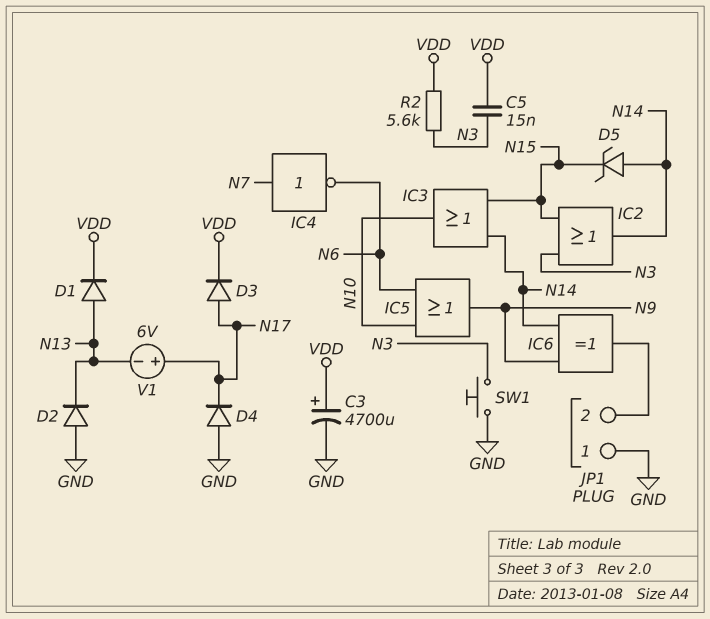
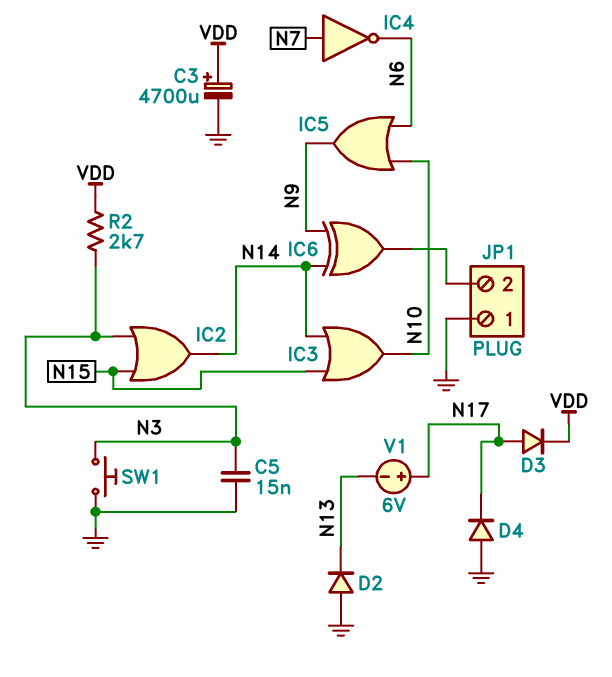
C5: 15nF (N3, VDD) -> 15nF (GND, N3)
D1: diode (A N13, K VDD) -> none
D5: zener (A N14, K N15) -> none
R2: 5.6k (N3, VDD) -> 2.7k (N3, VDD)

